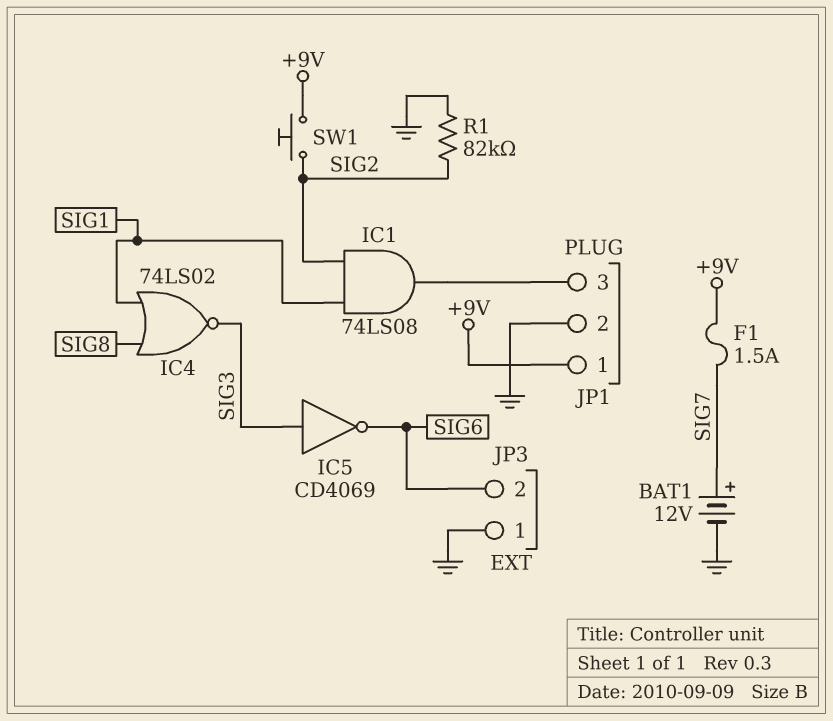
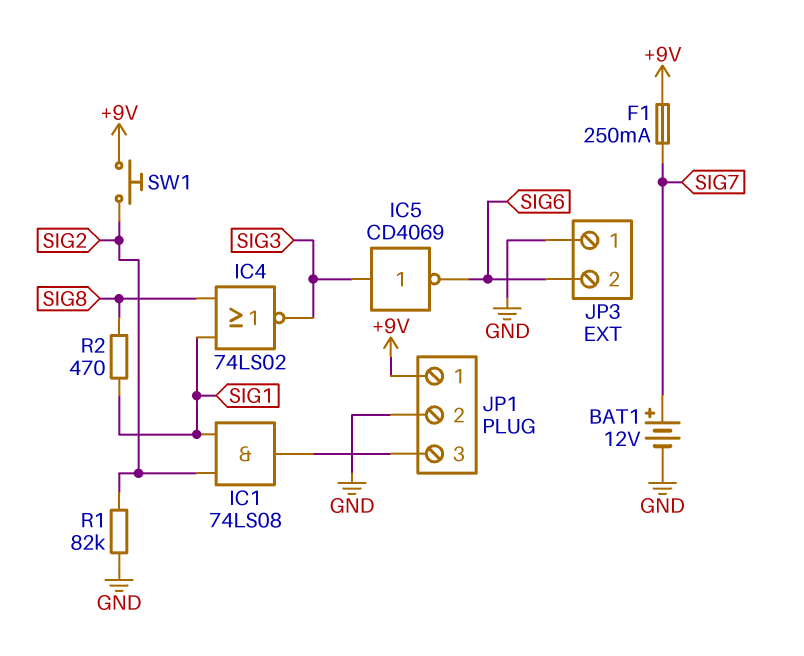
F1: 1.5A (+9V, SIG7) -> 250mA (+9V, SIG7)
R2: none -> 470 (SIG1, SIG8)

